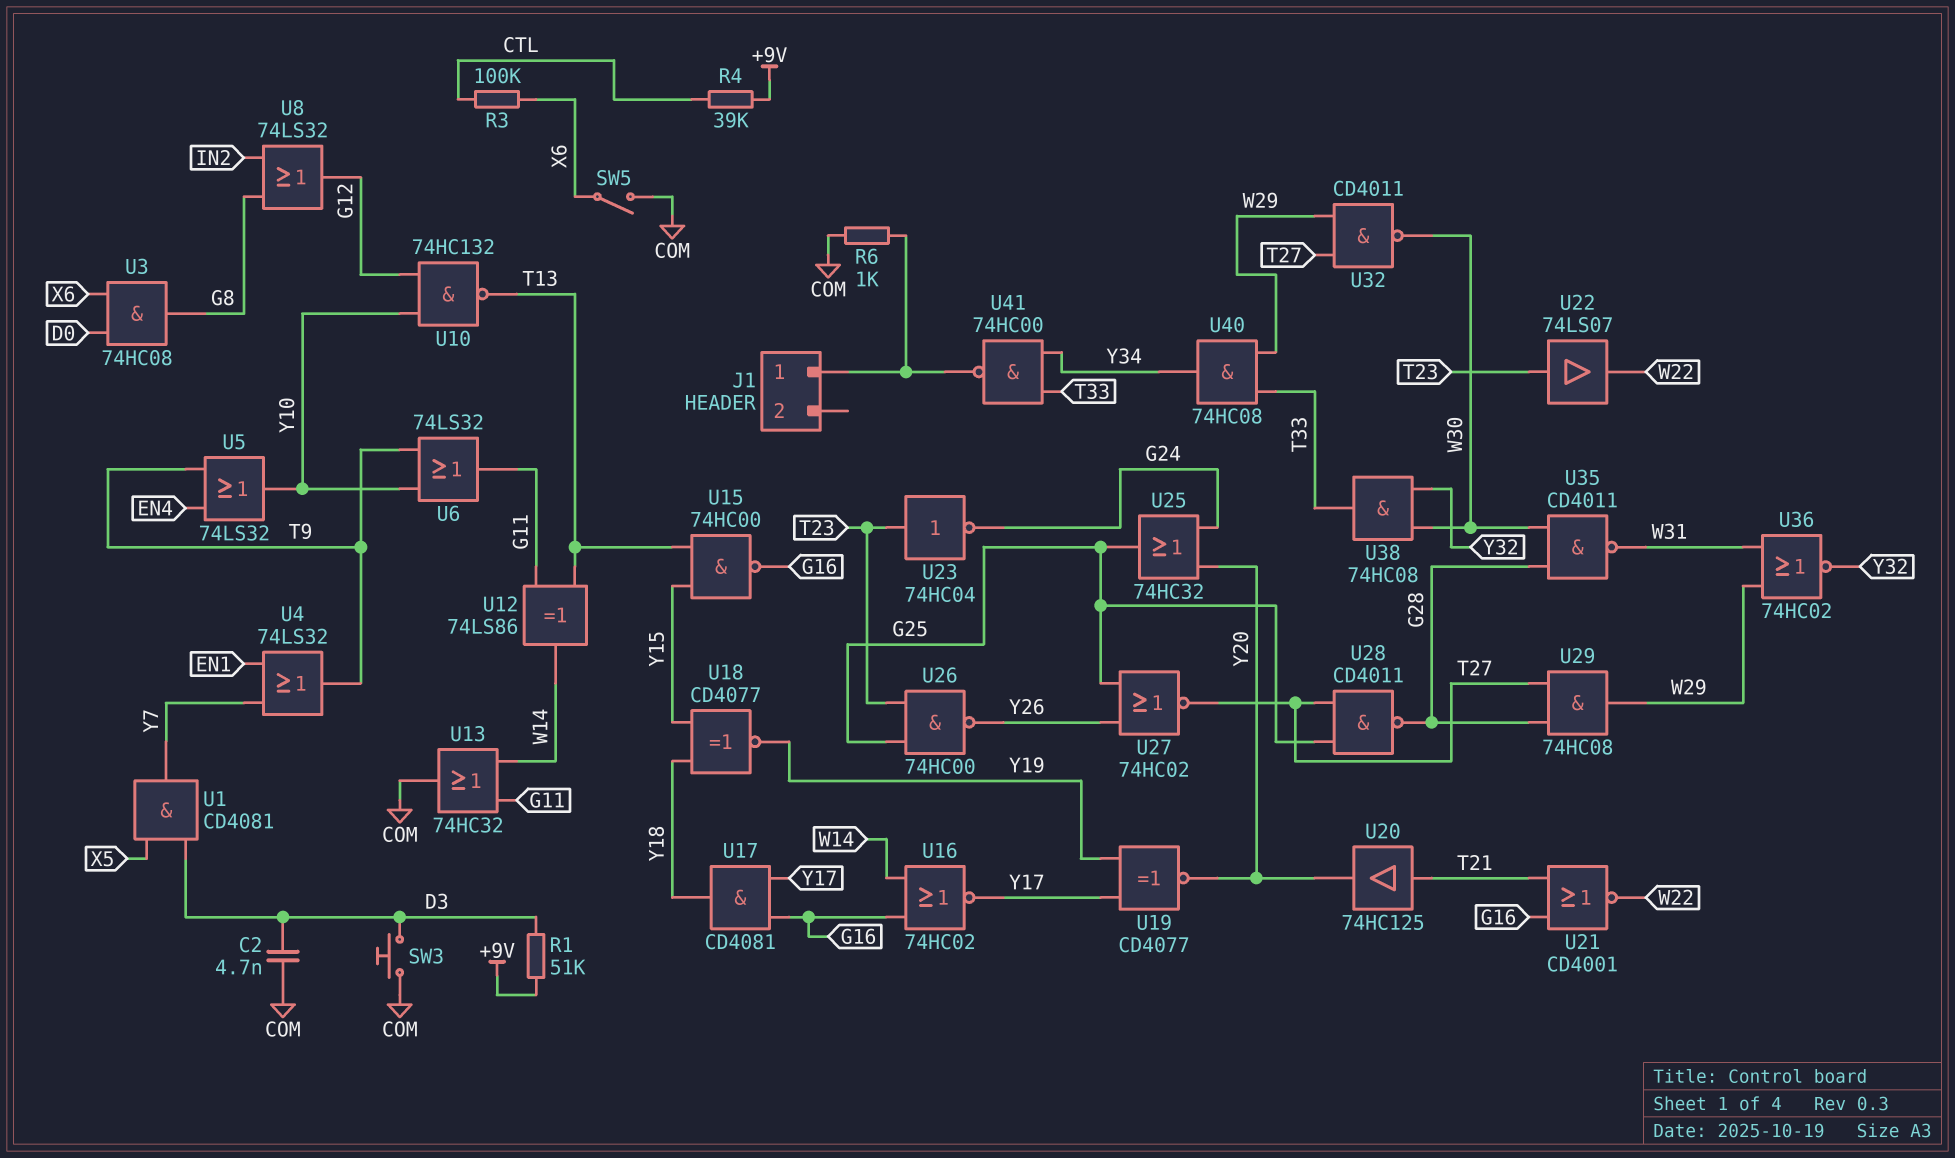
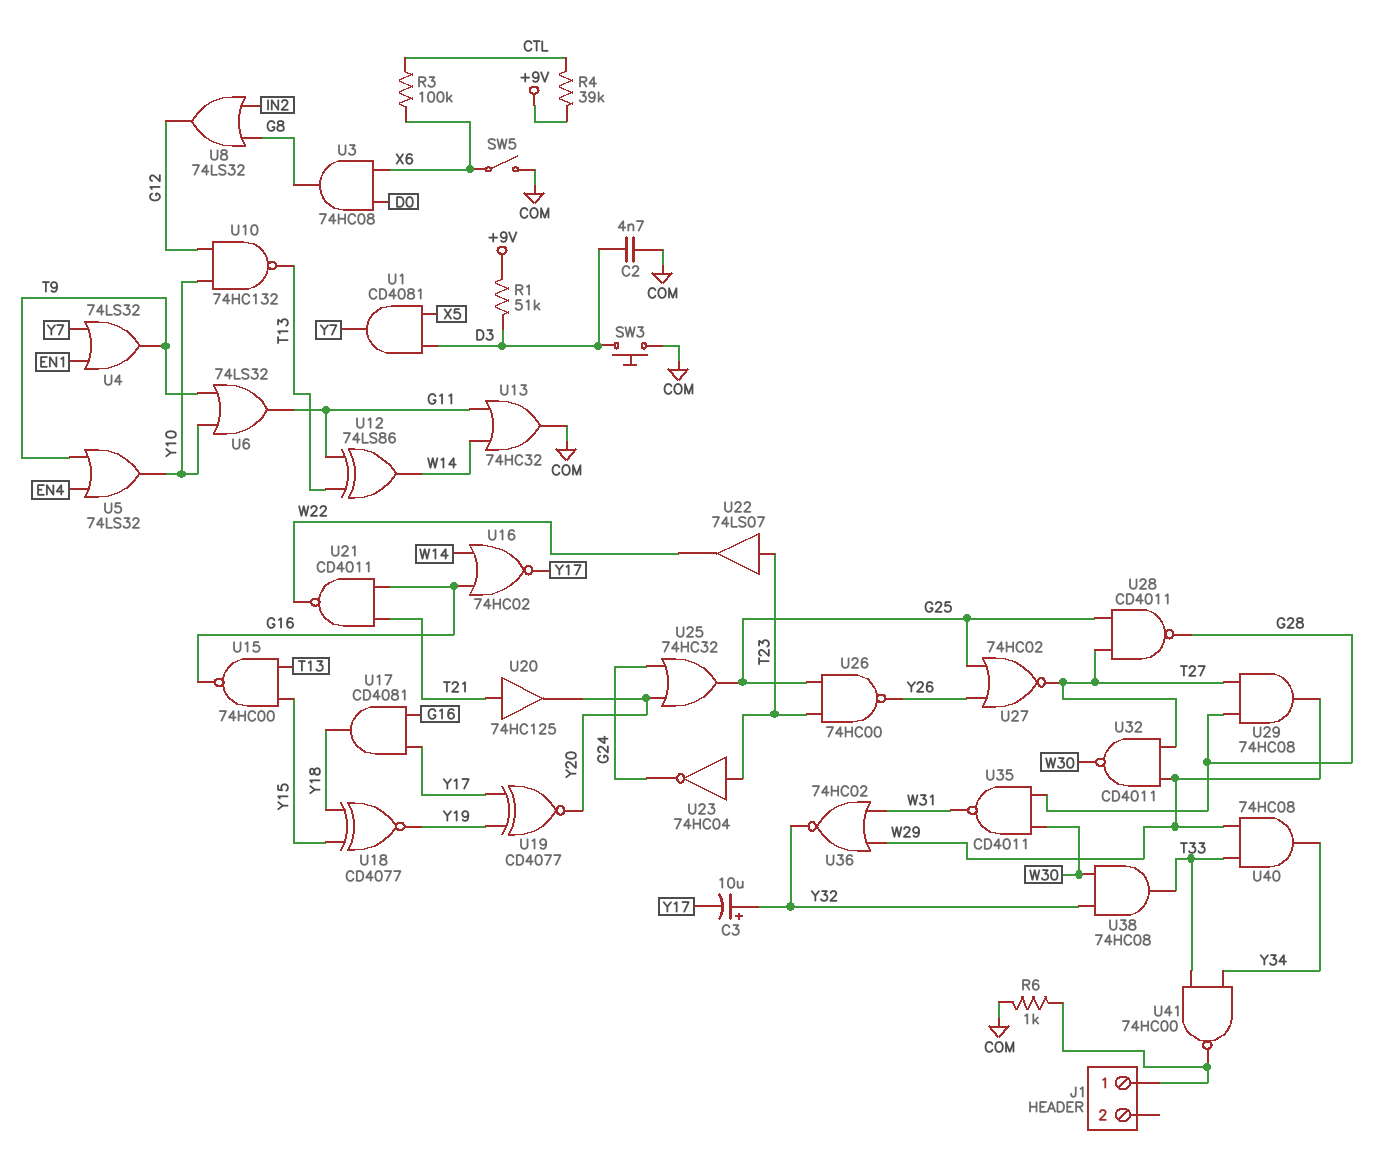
C3: none -> 10uF (plus Y32, minus Y17)
U21: NOR CD4001 (in G16, in T21, out W22) -> NAND CD4011 (in G16, in T21, out W22)

